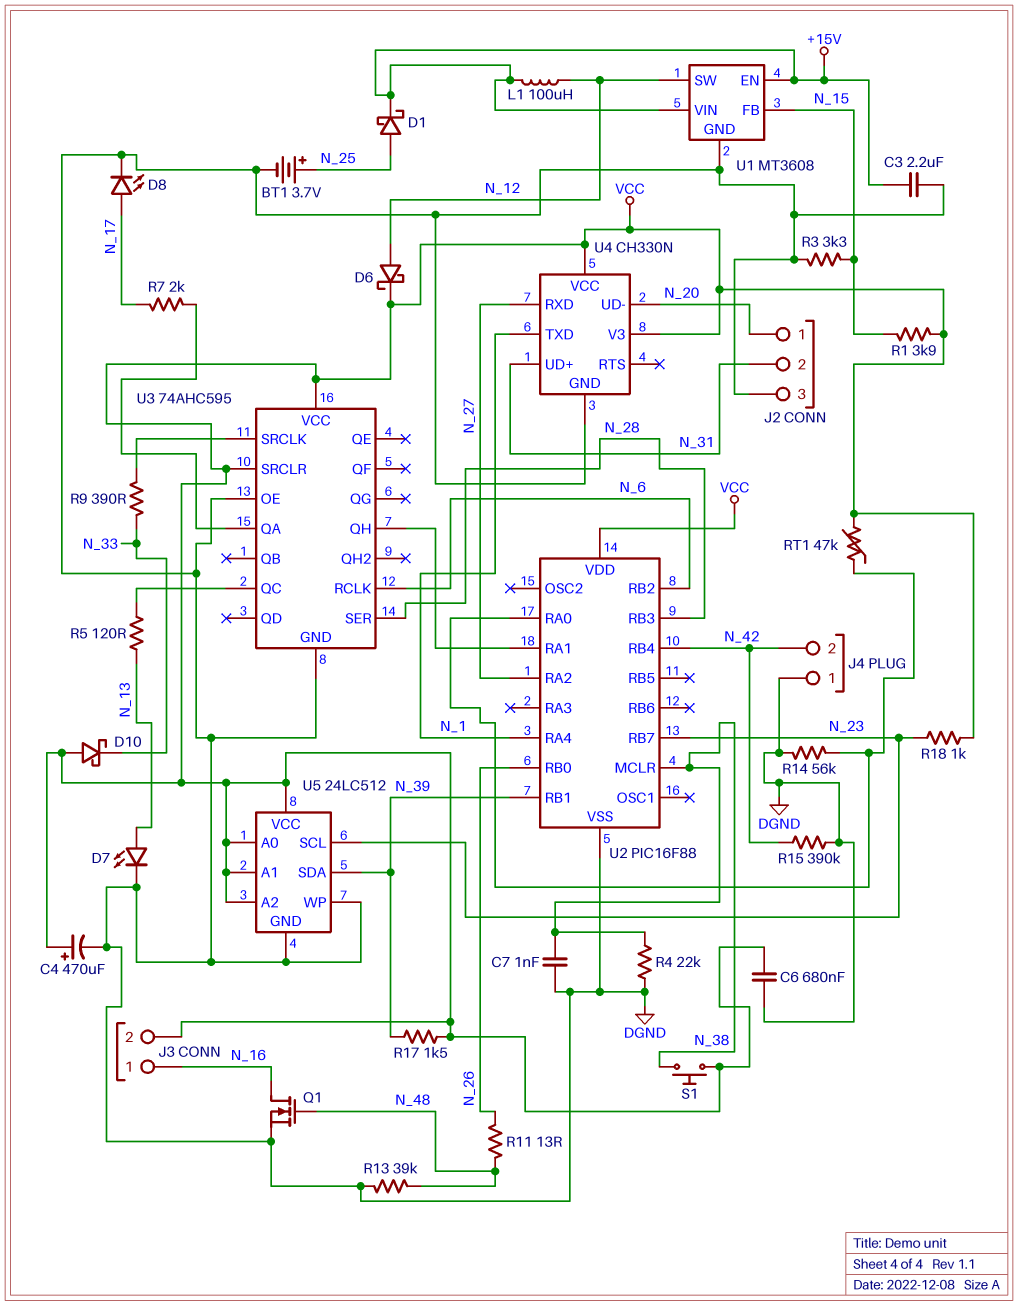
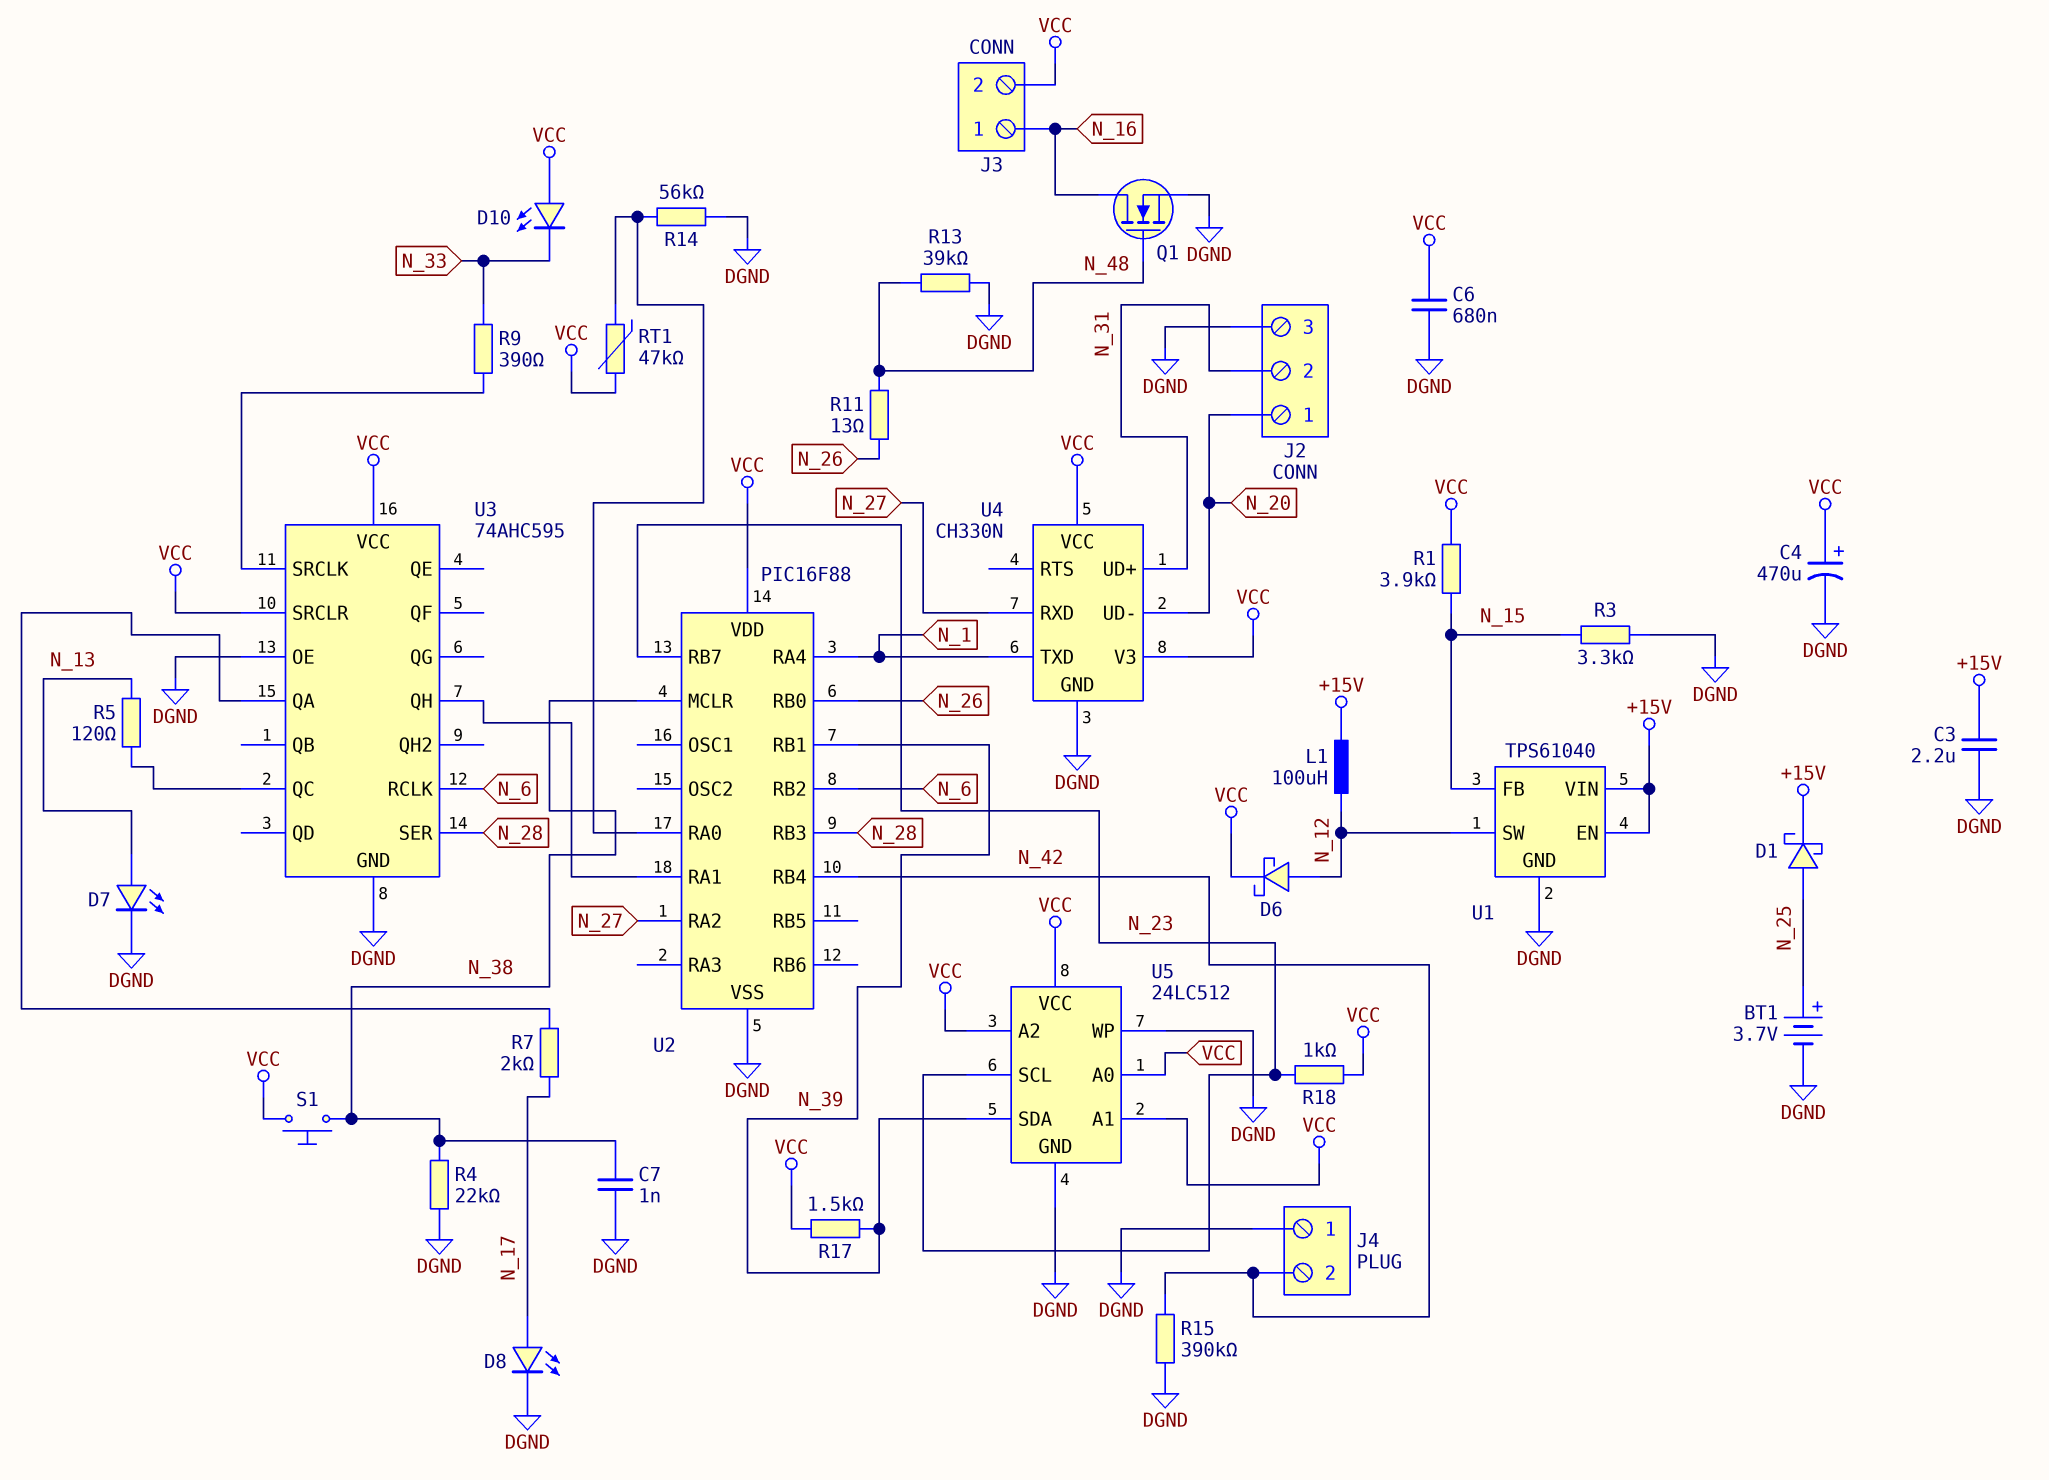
D10: schottky (A VCC, K N_33) -> LED (A VCC, K N_33)
U1: MT3608 -> TPS61040

